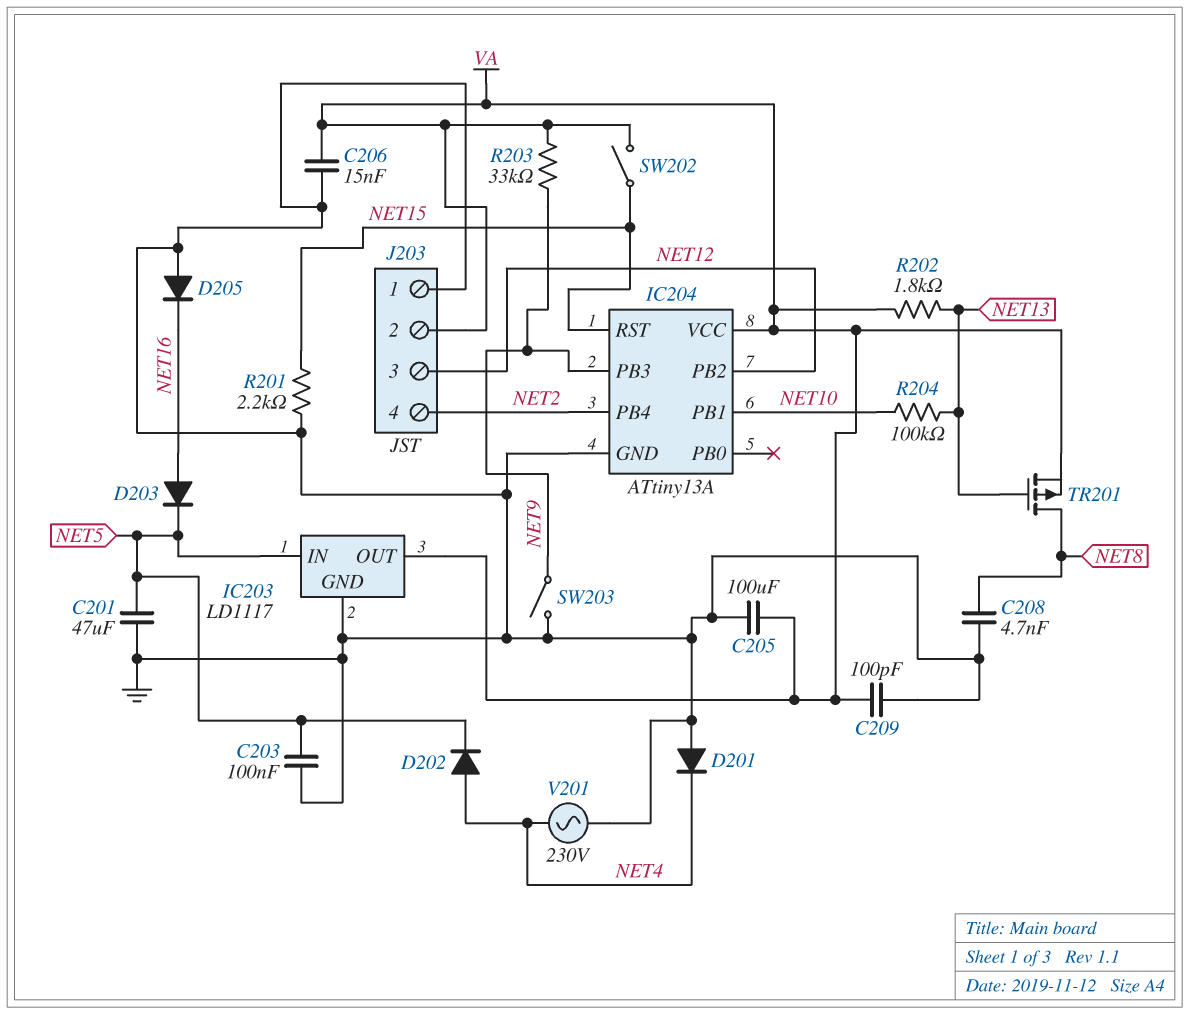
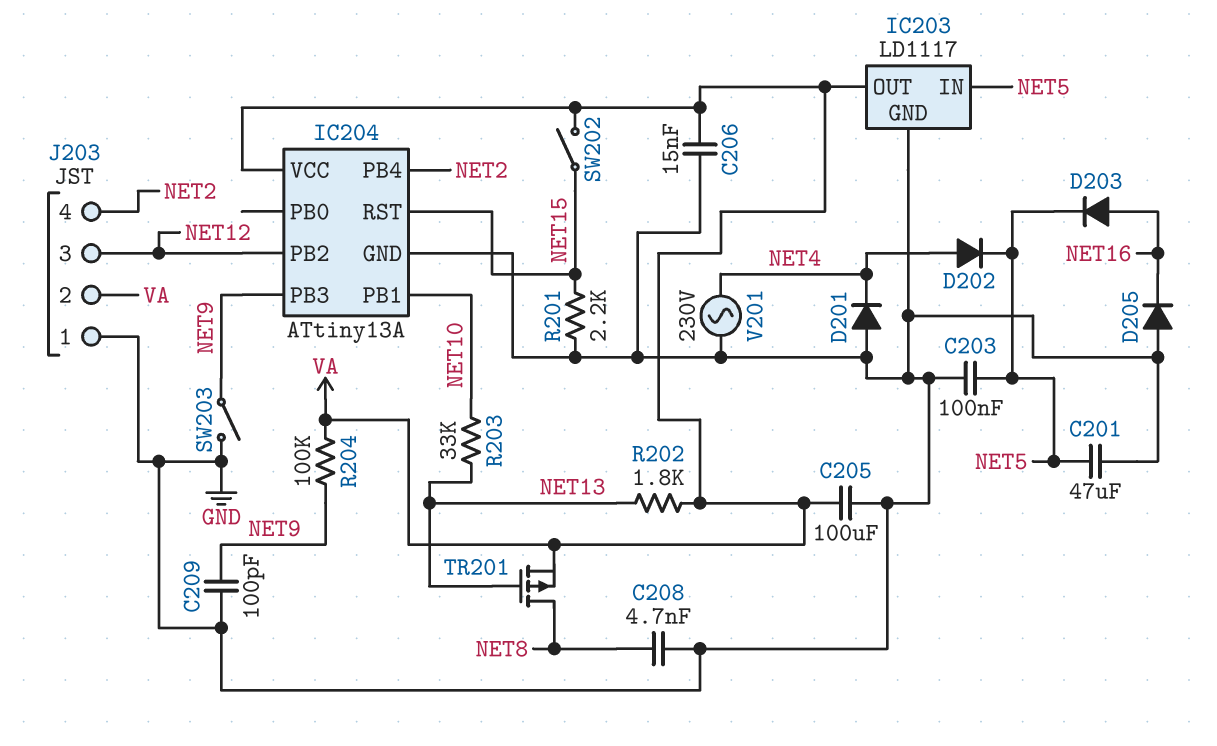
C209: 100pF (GND, VA) -> 100pF (GND, NET9)
R203: 33k (NET9, VA) -> 33k (NET10, NET13)
R204: 100k (NET10, NET13) -> 100k (NET9, VA)

